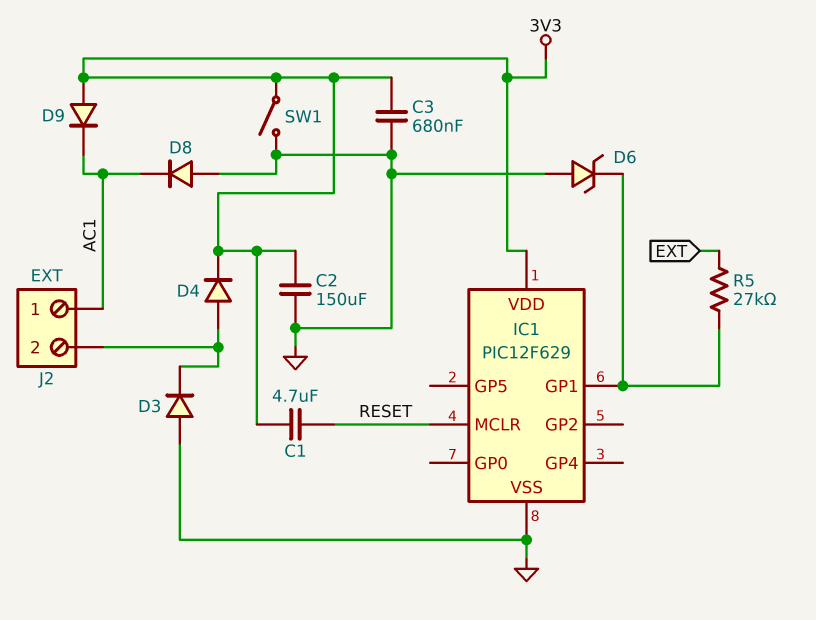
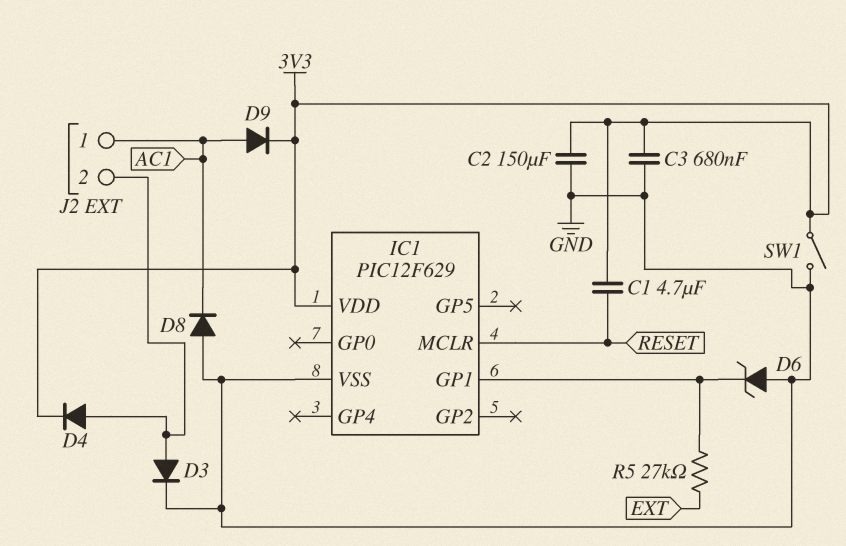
D3: diode (A GND, K J2/2) -> diode (A J2/2, K GND)
D9: diode (A 3V3, K AC1) -> diode (A AC1, K 3V3)

